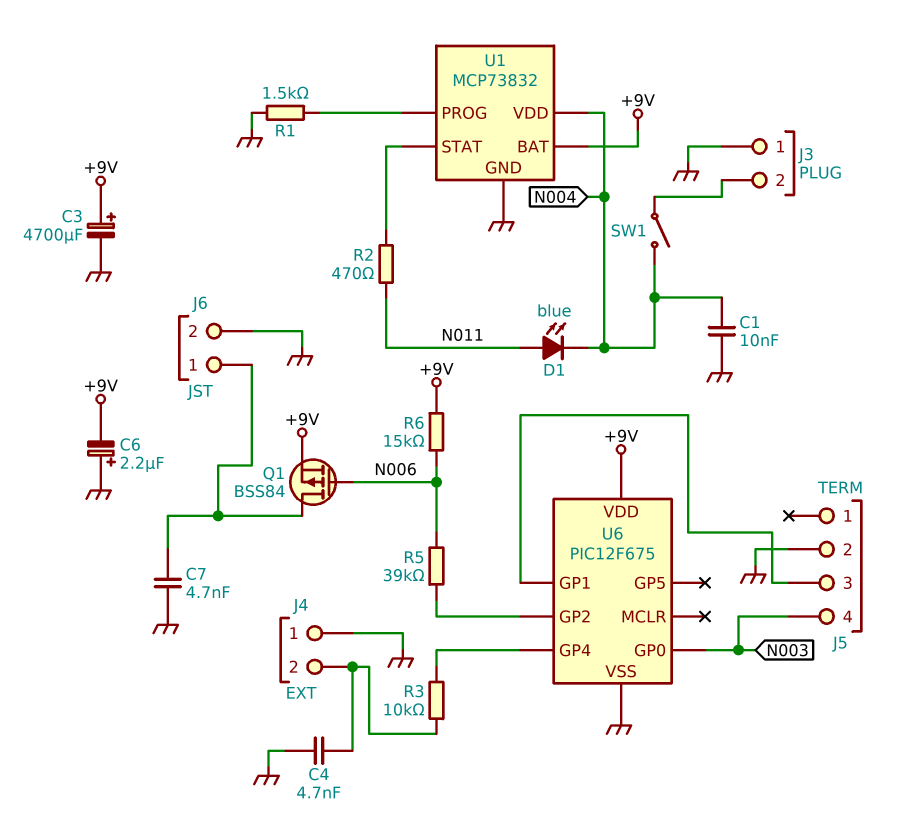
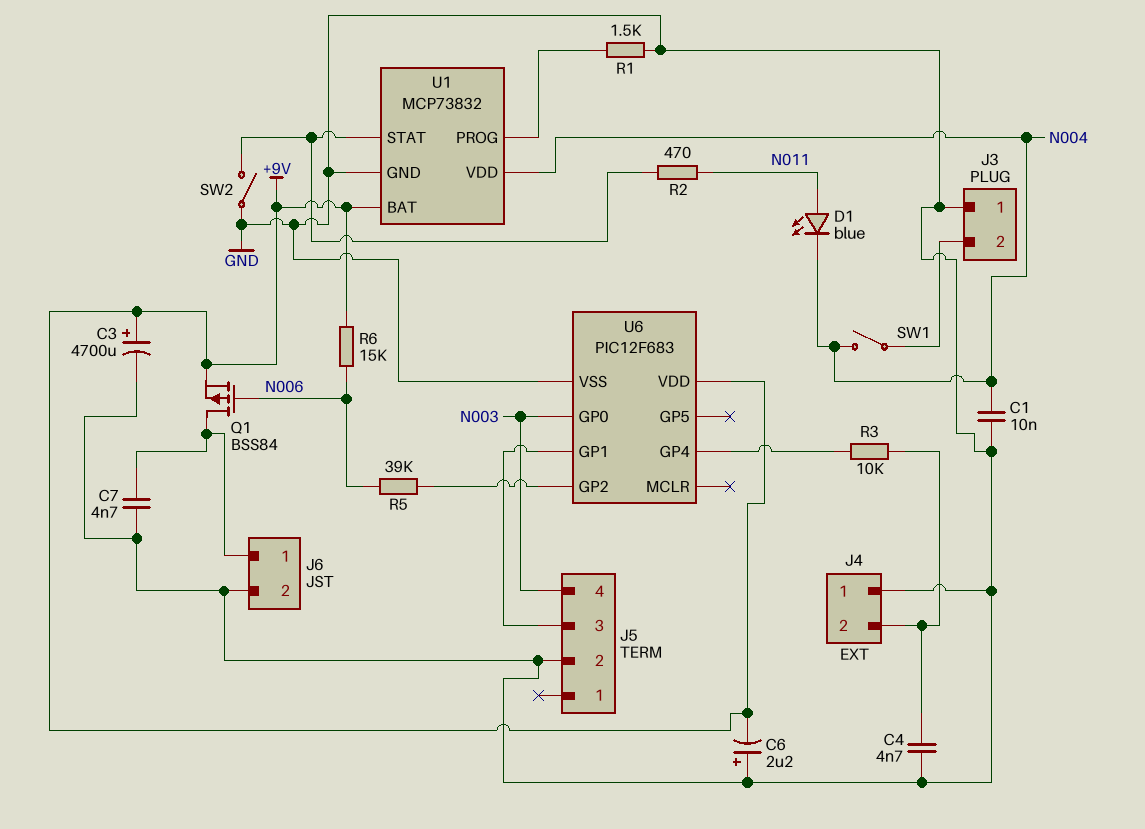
SW2: none -> switch (GND, U1/STAT)
U6: PIC12F675 -> PIC12F683

